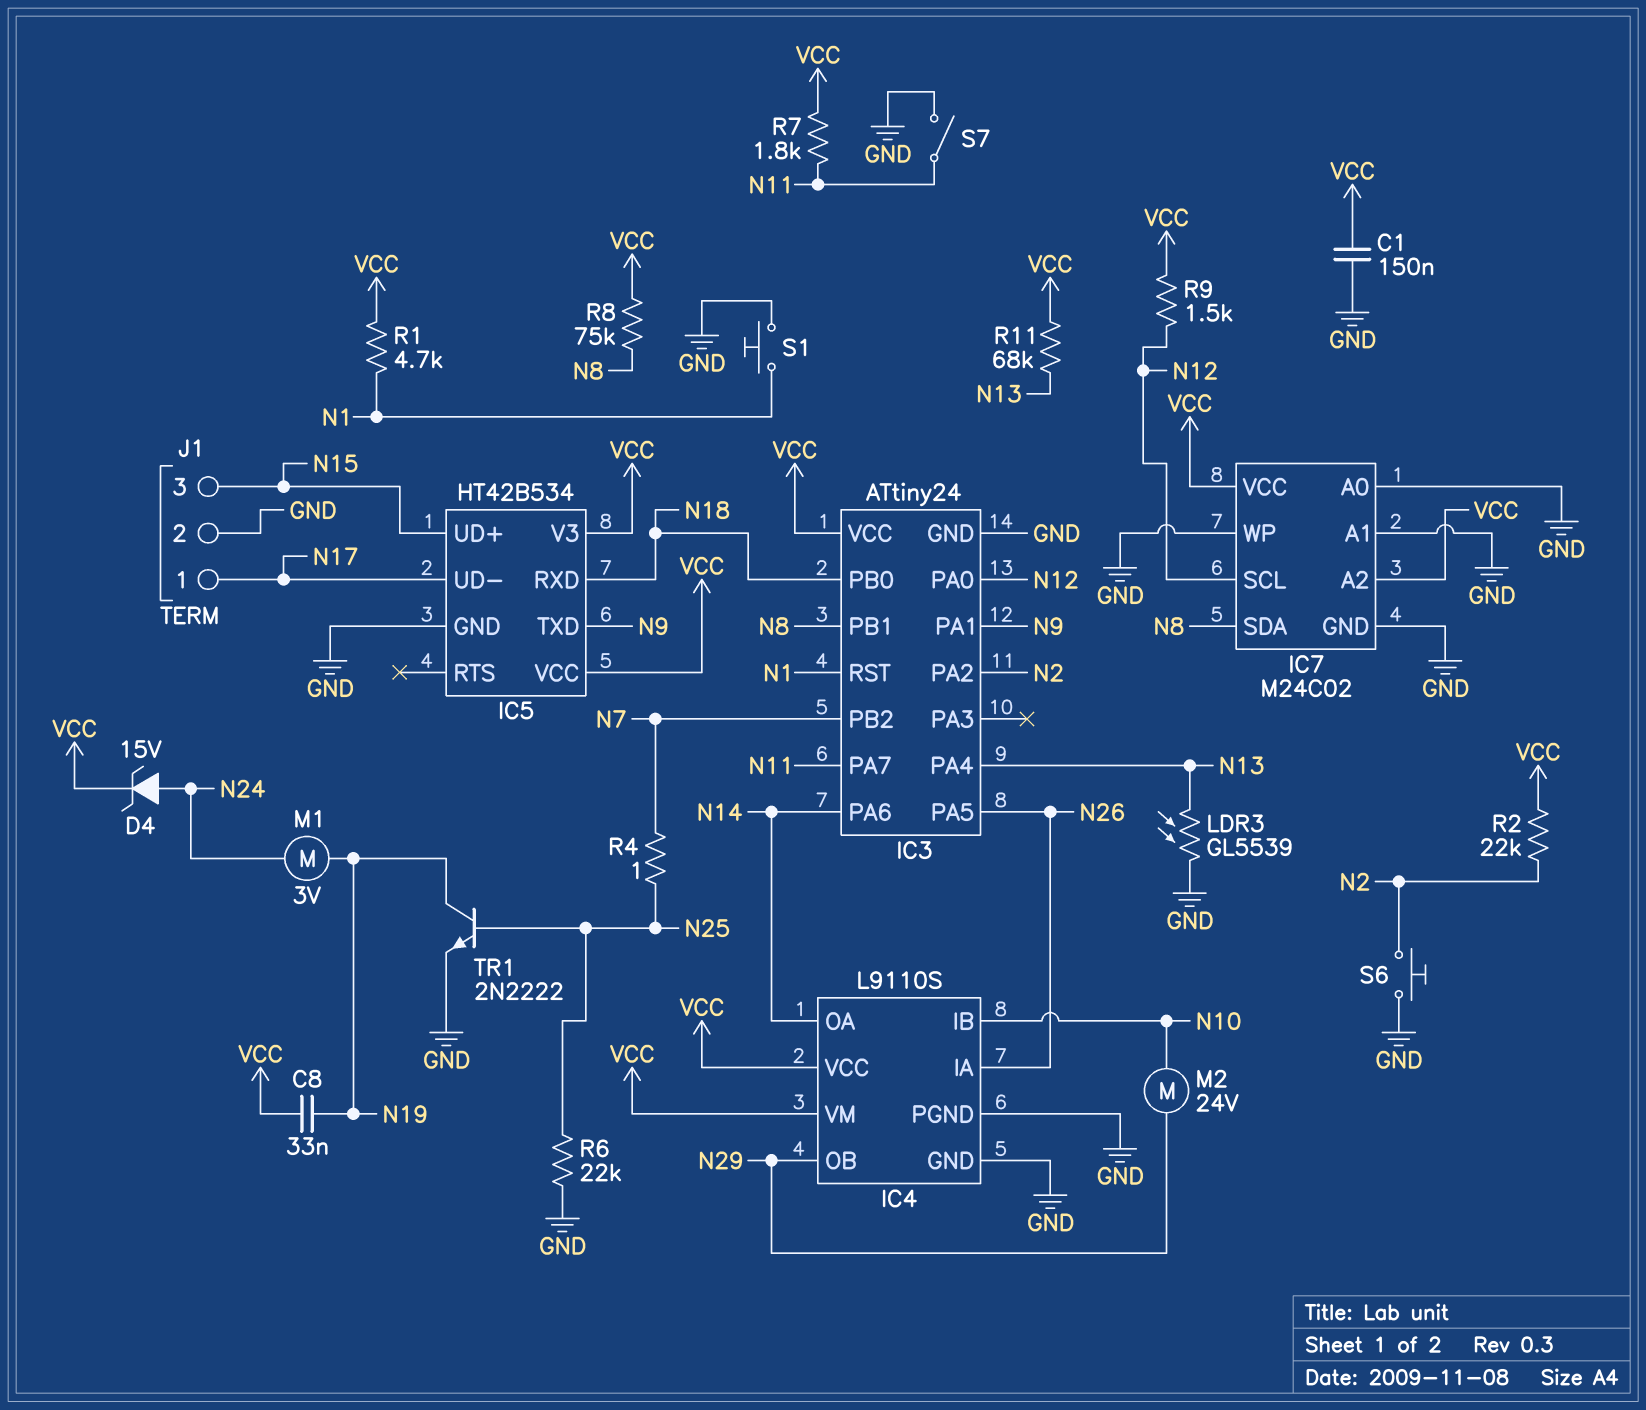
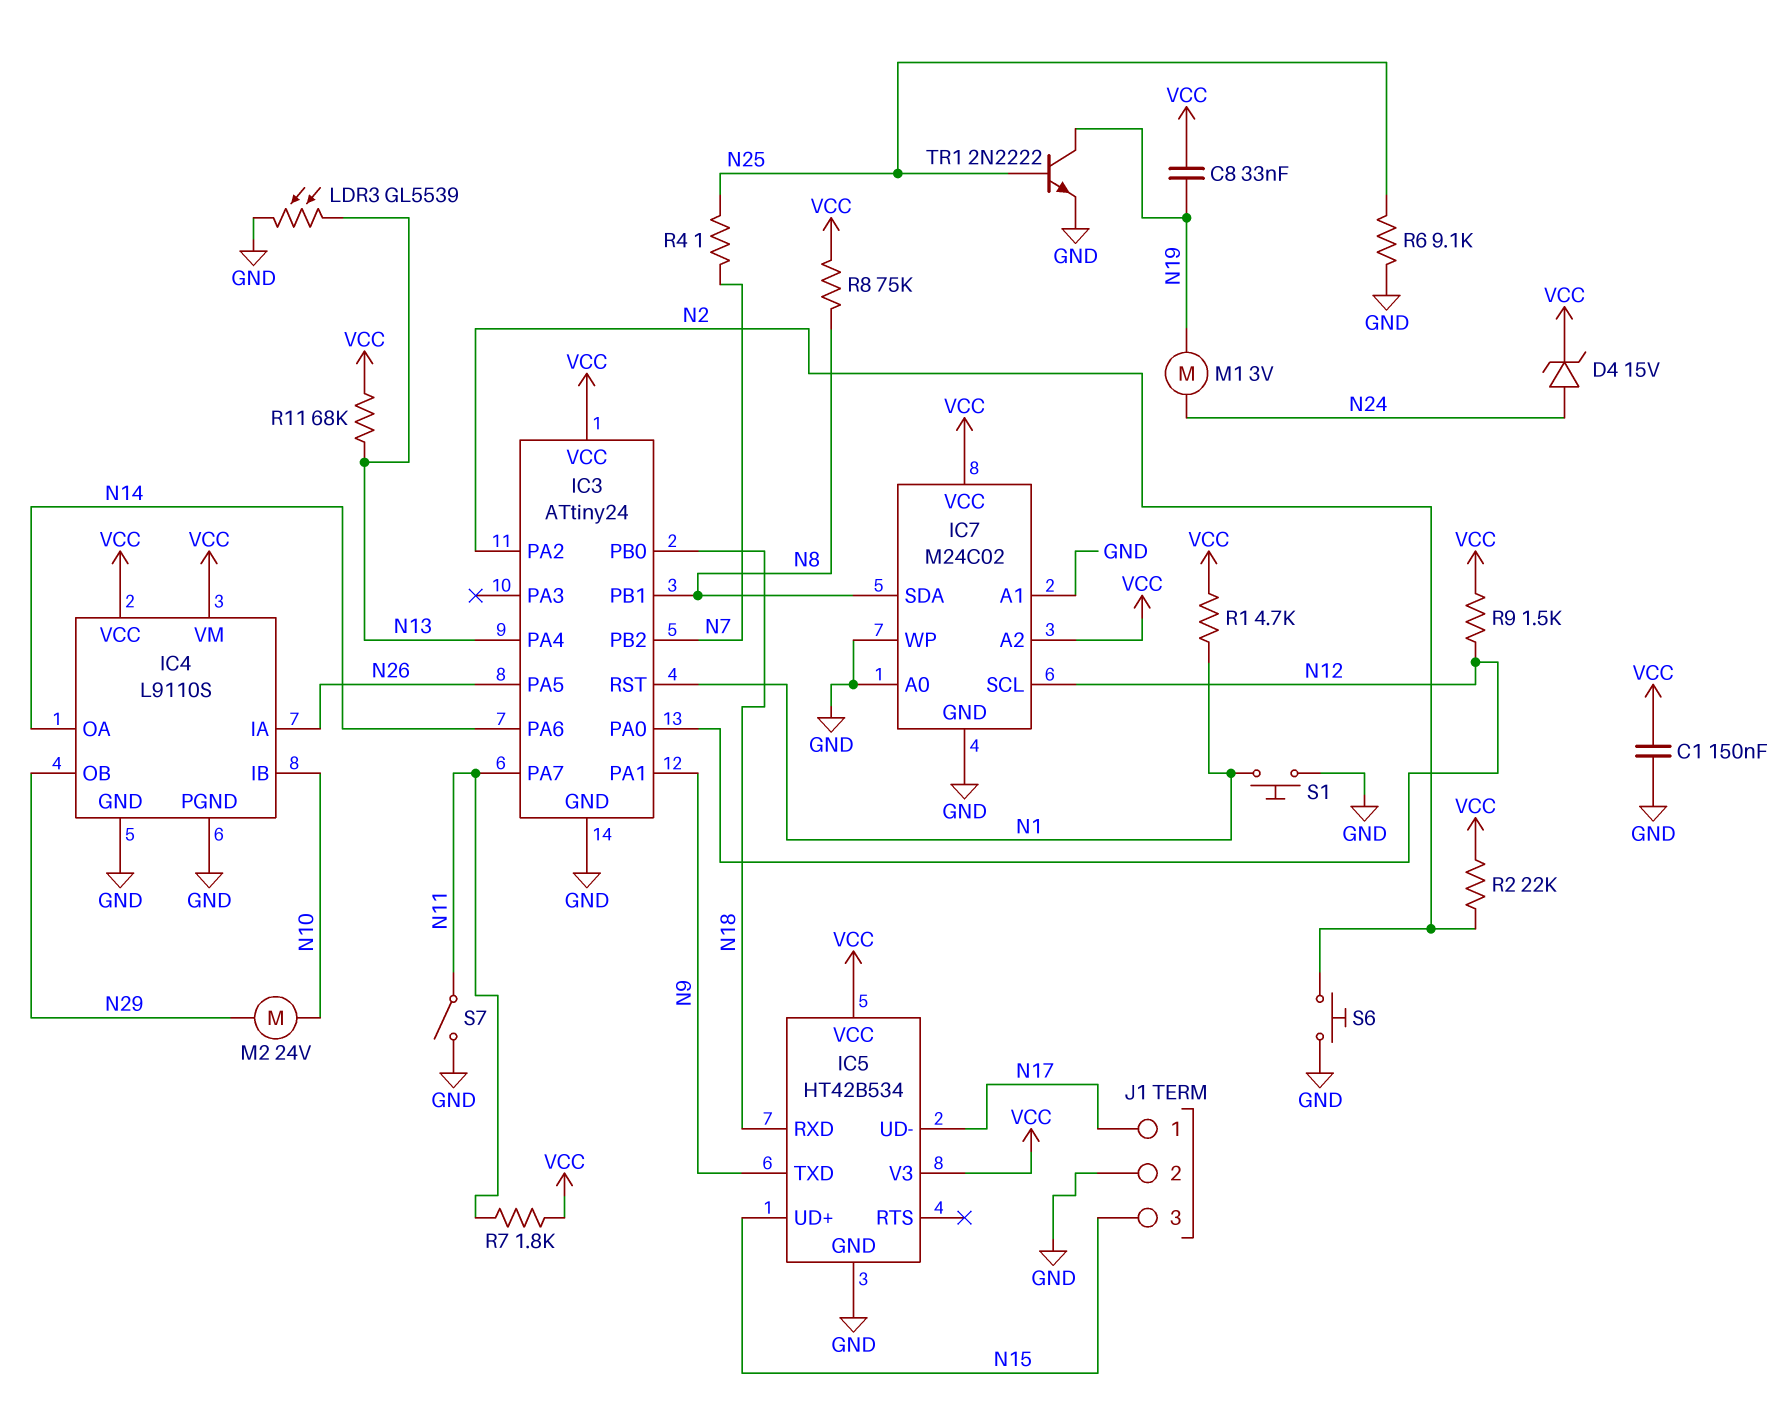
R6: 22k (GND, N25) -> 9.1k (GND, N25)

